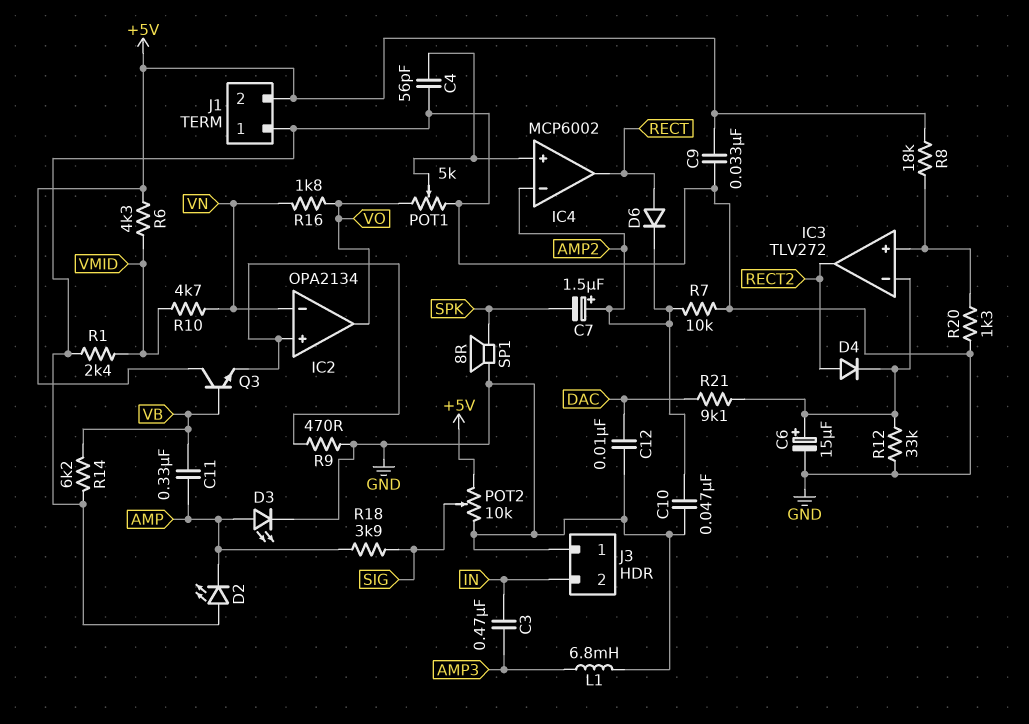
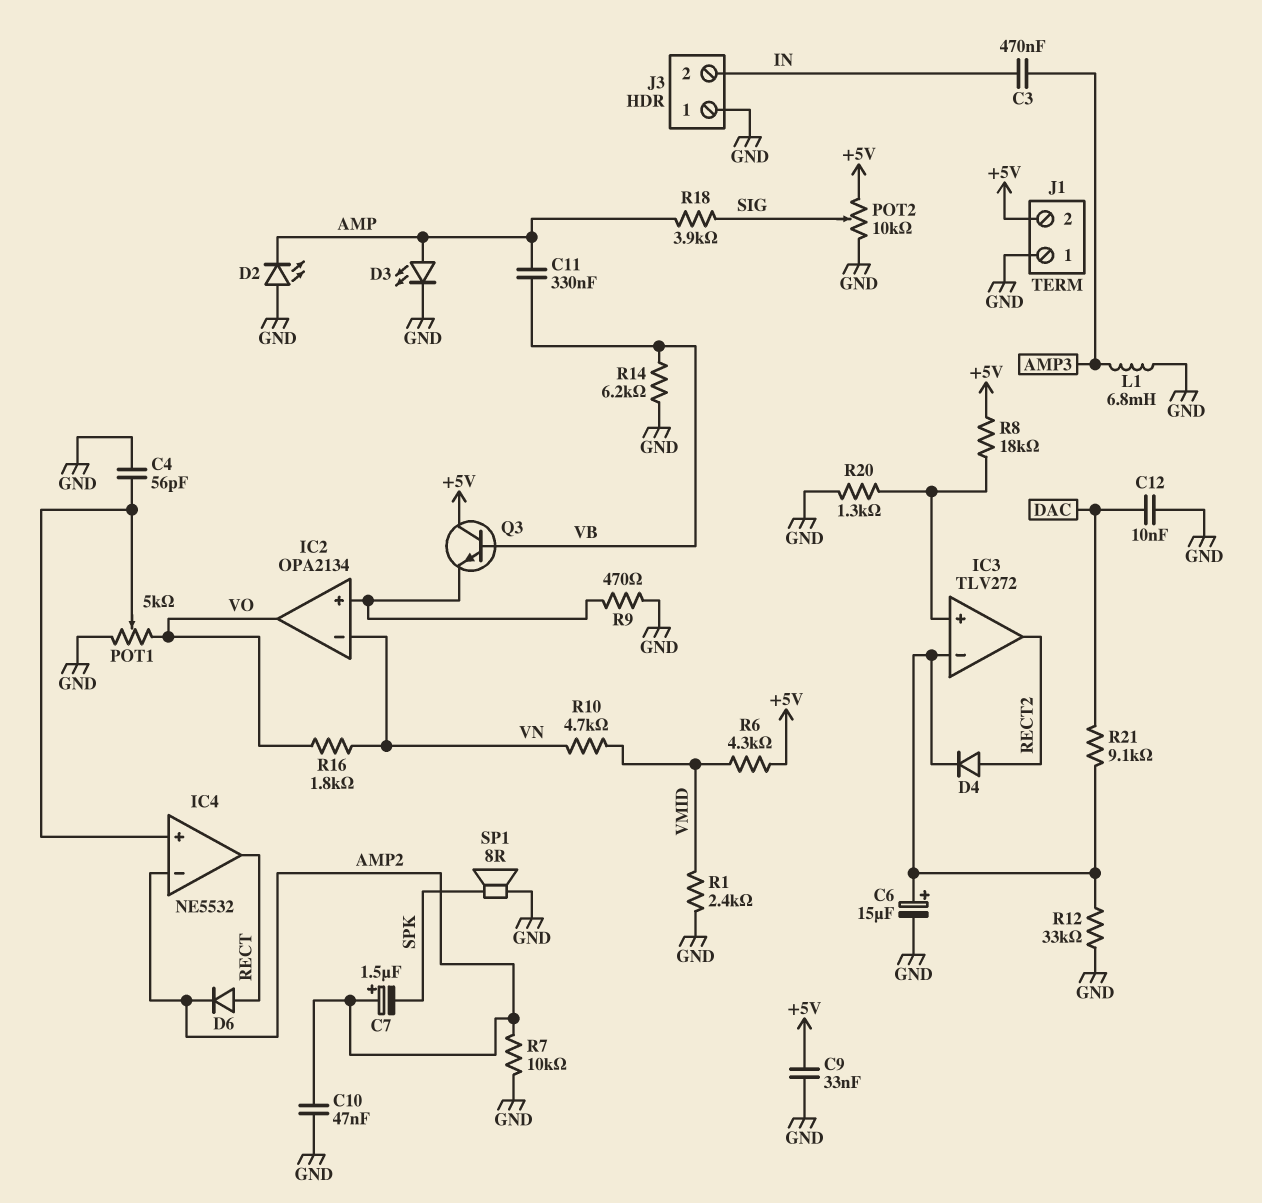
IC4: MCP6002 -> NE5532

